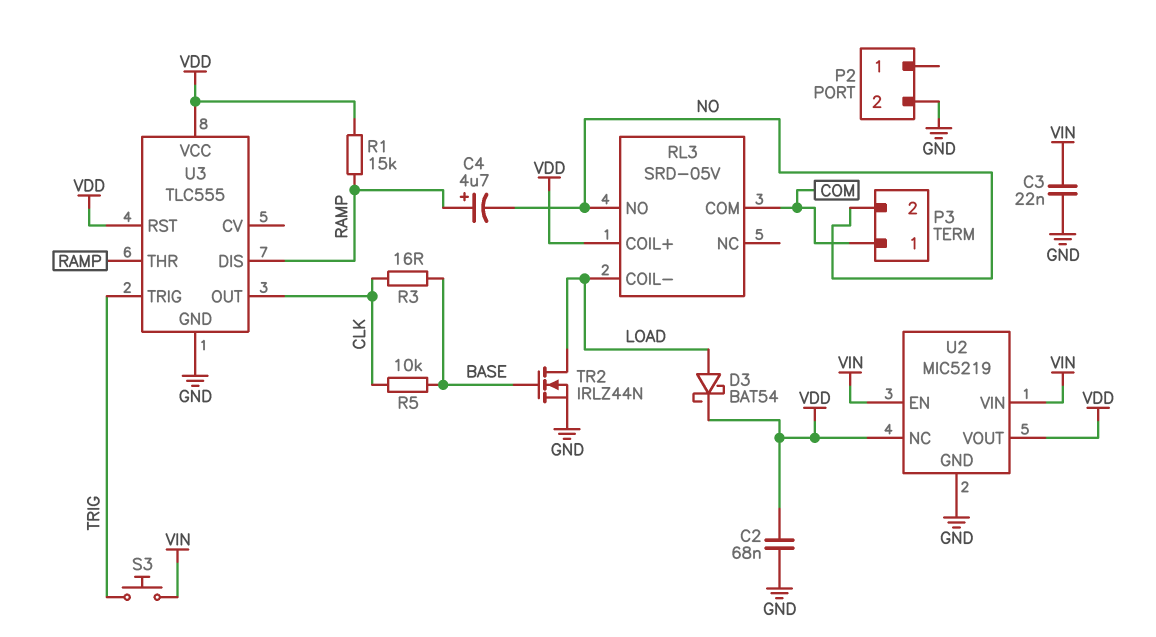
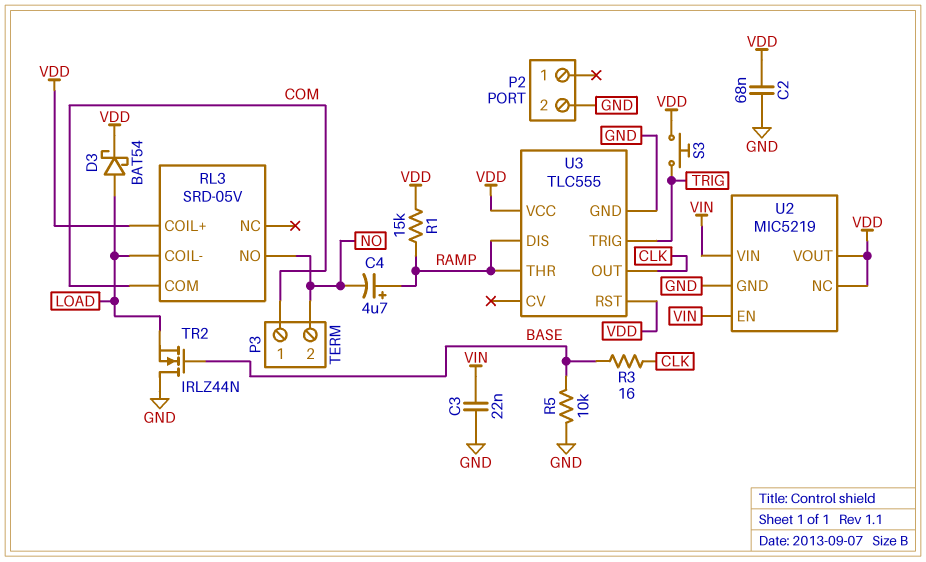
R5: 10k (BASE, CLK) -> 10k (BASE, GND)
S3: button (TRIG, VIN) -> button (TRIG, VDD)
TR2: NMOS IRLZ44N (G BASE, D LOAD, S GND) -> NMOS IRLZ44N (G BASE, D GND, S LOAD)

